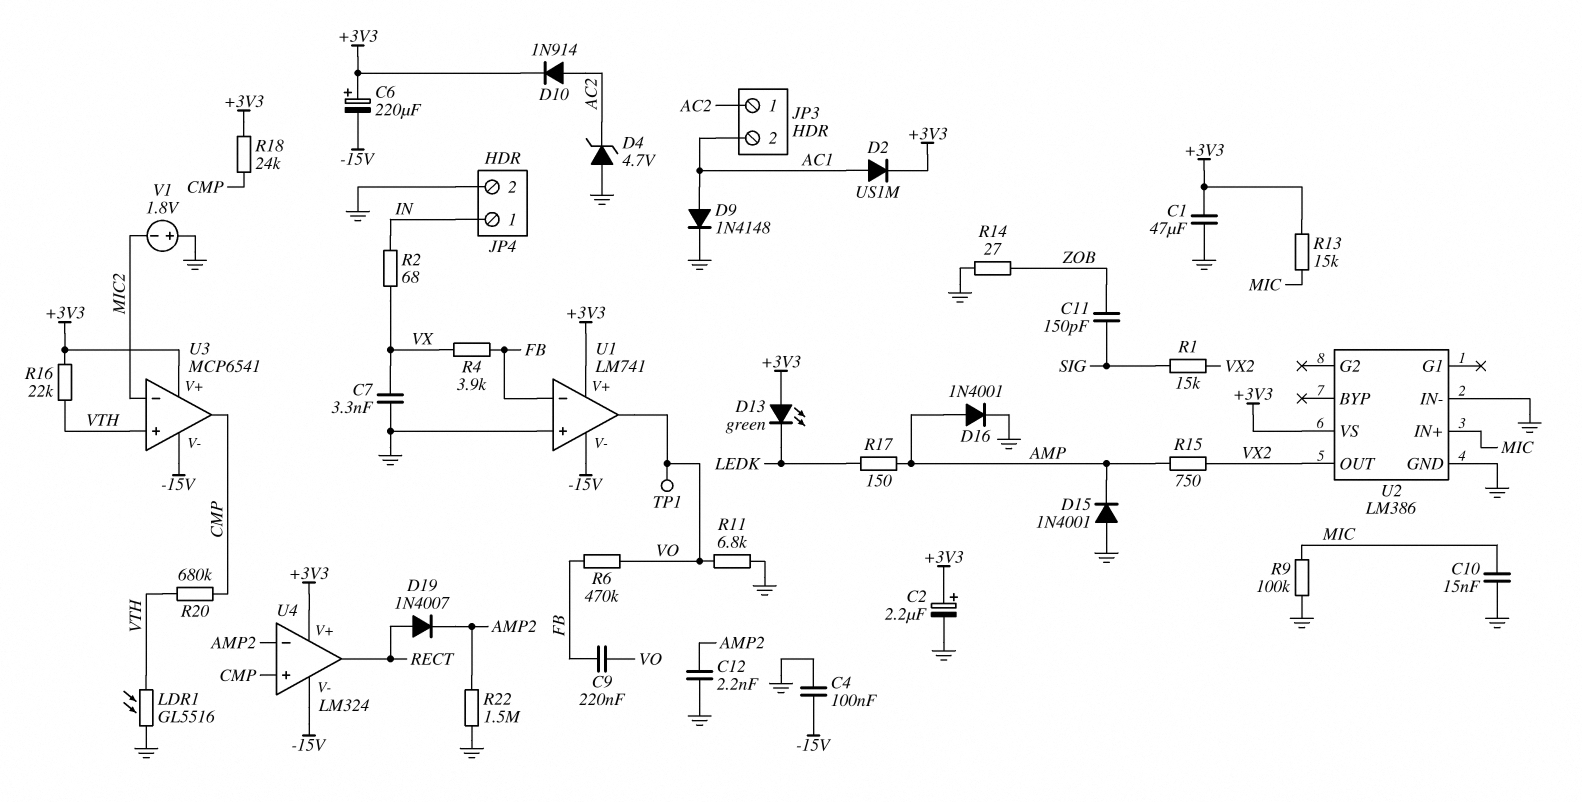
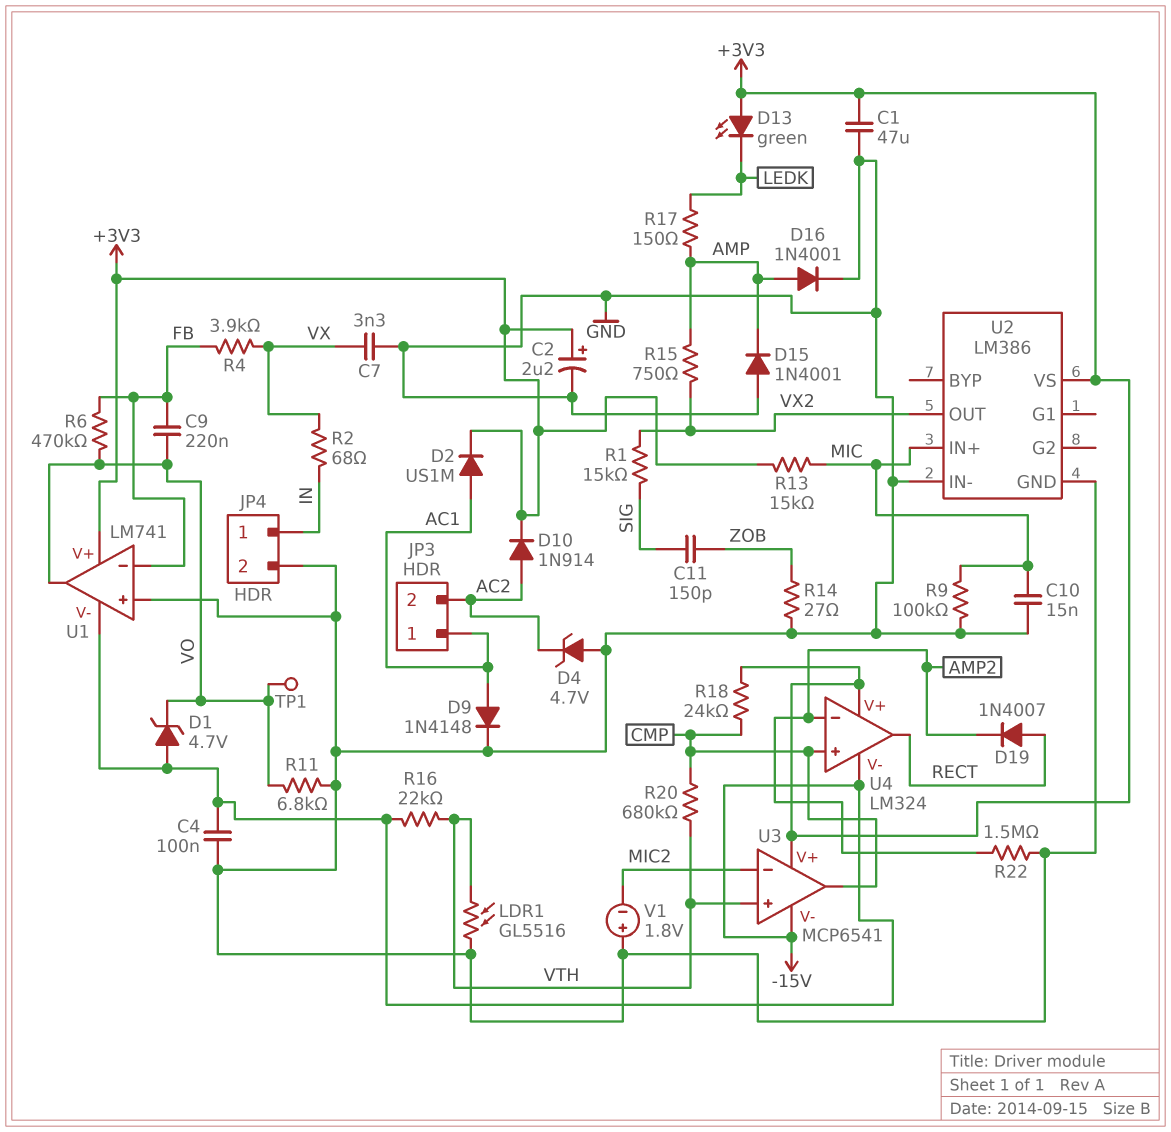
C6: 220uF (plus +3V3, minus -15V) -> none
C12: 2.2nF (AMP2, GND) -> none
D1: none -> zener 4.7V (A -15V, K VO)
JP3 pin 1: AC2 -> AC1
JP3 pin 2: AC1 -> AC2
R16: 22k (+3V3, VTH) -> 22k (-15V, VTH)

